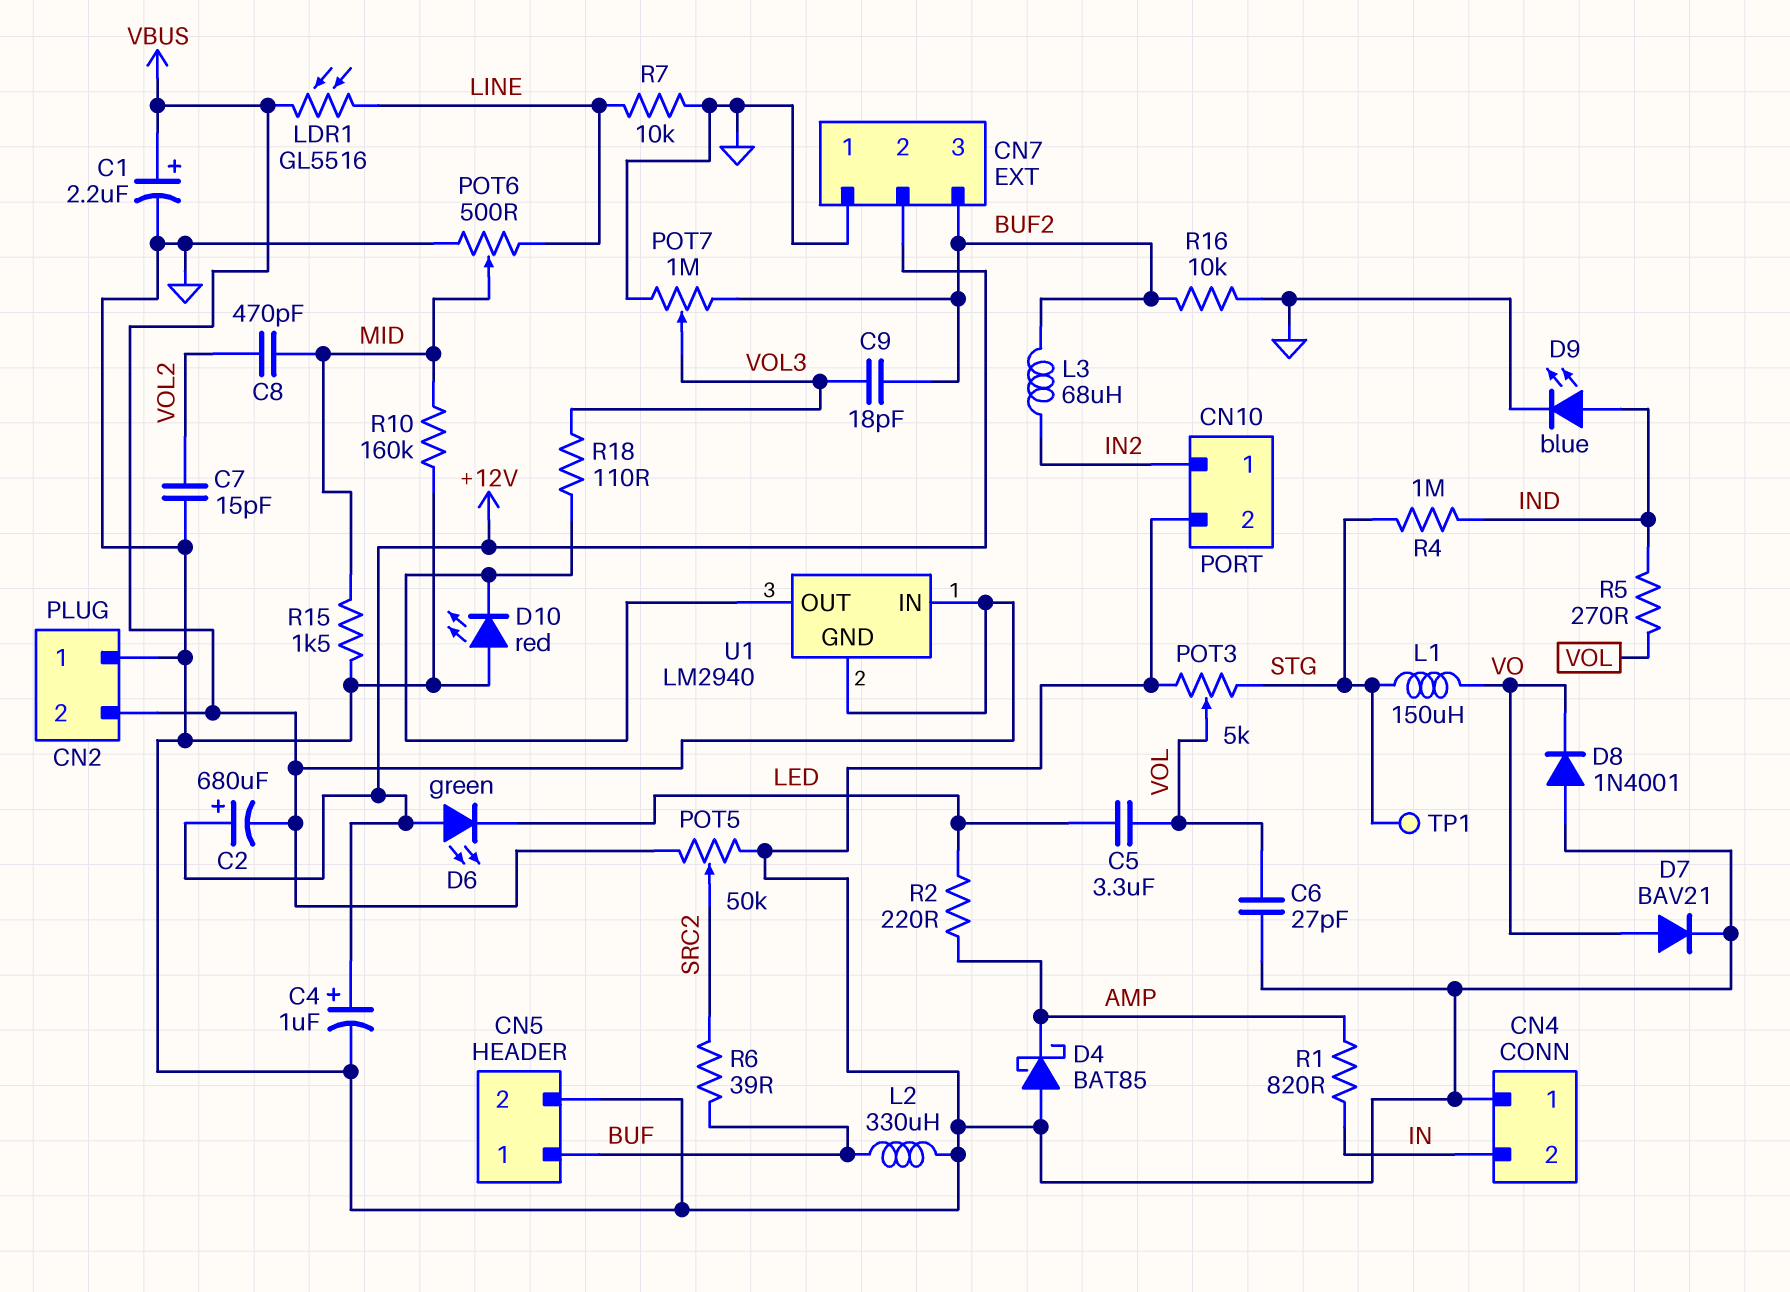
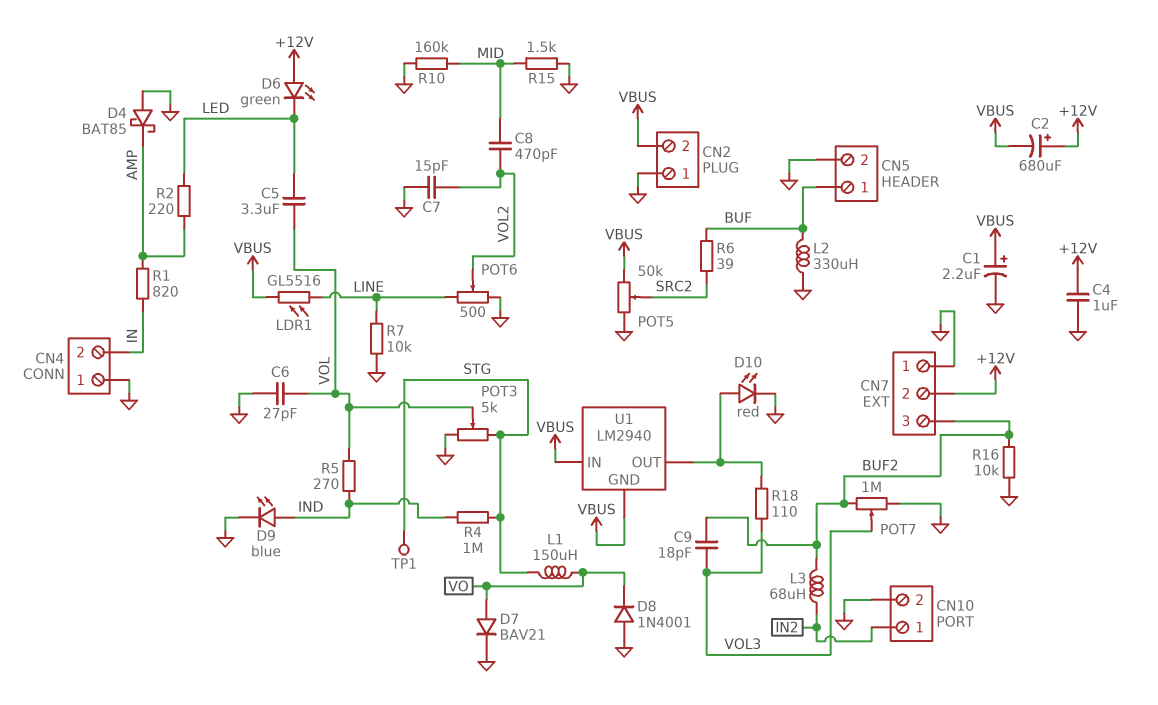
C4: 1uF (plus +12V, minus GND) -> 1uF (+12V, GND)
D10: LED red (A GND, K U1/OUT) -> LED red (A U1/OUT, K GND)
POT6: 500 (GND, LINE, wiper MID) -> 500 (GND, LINE, wiper VOL2)

